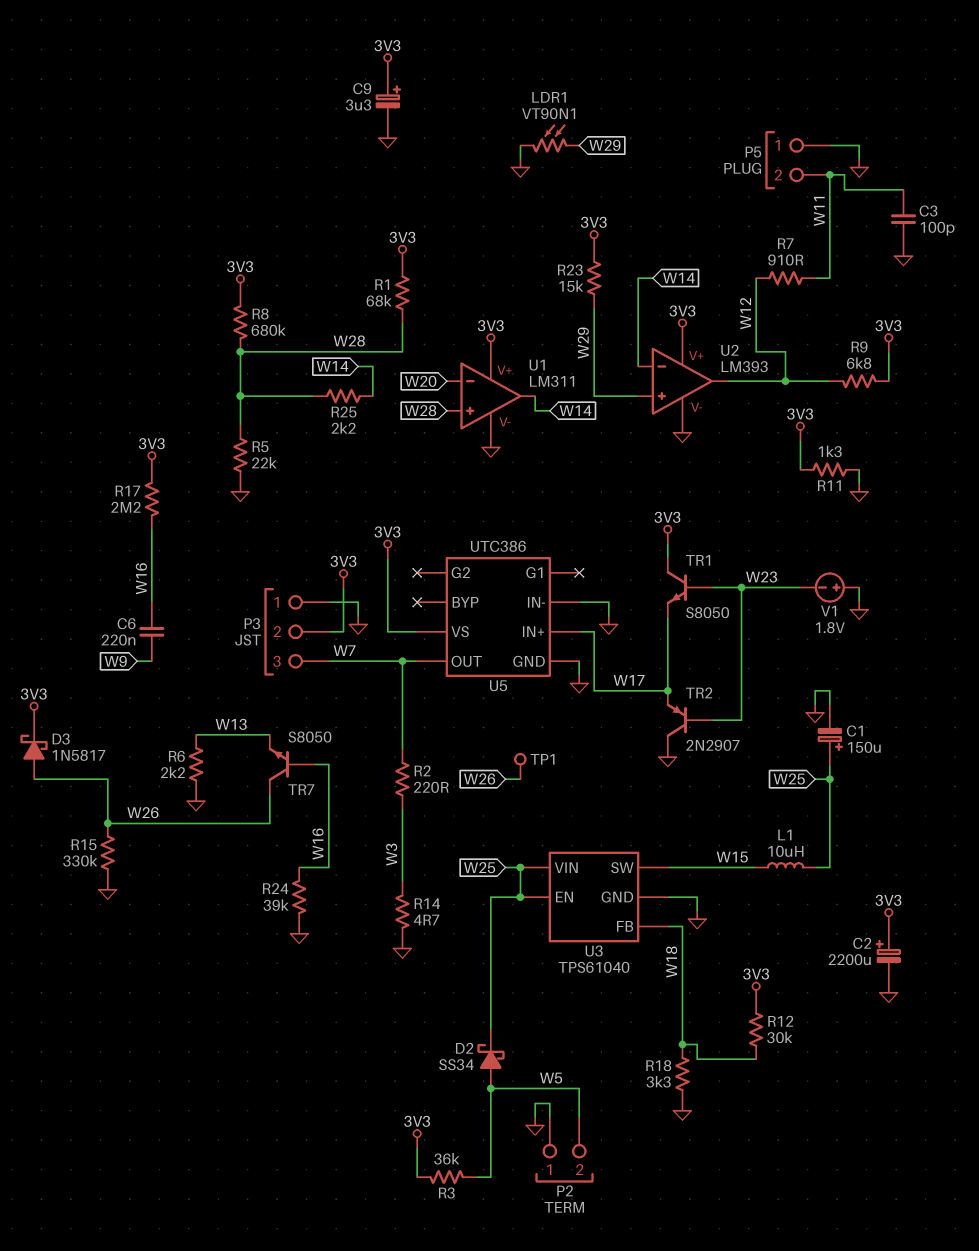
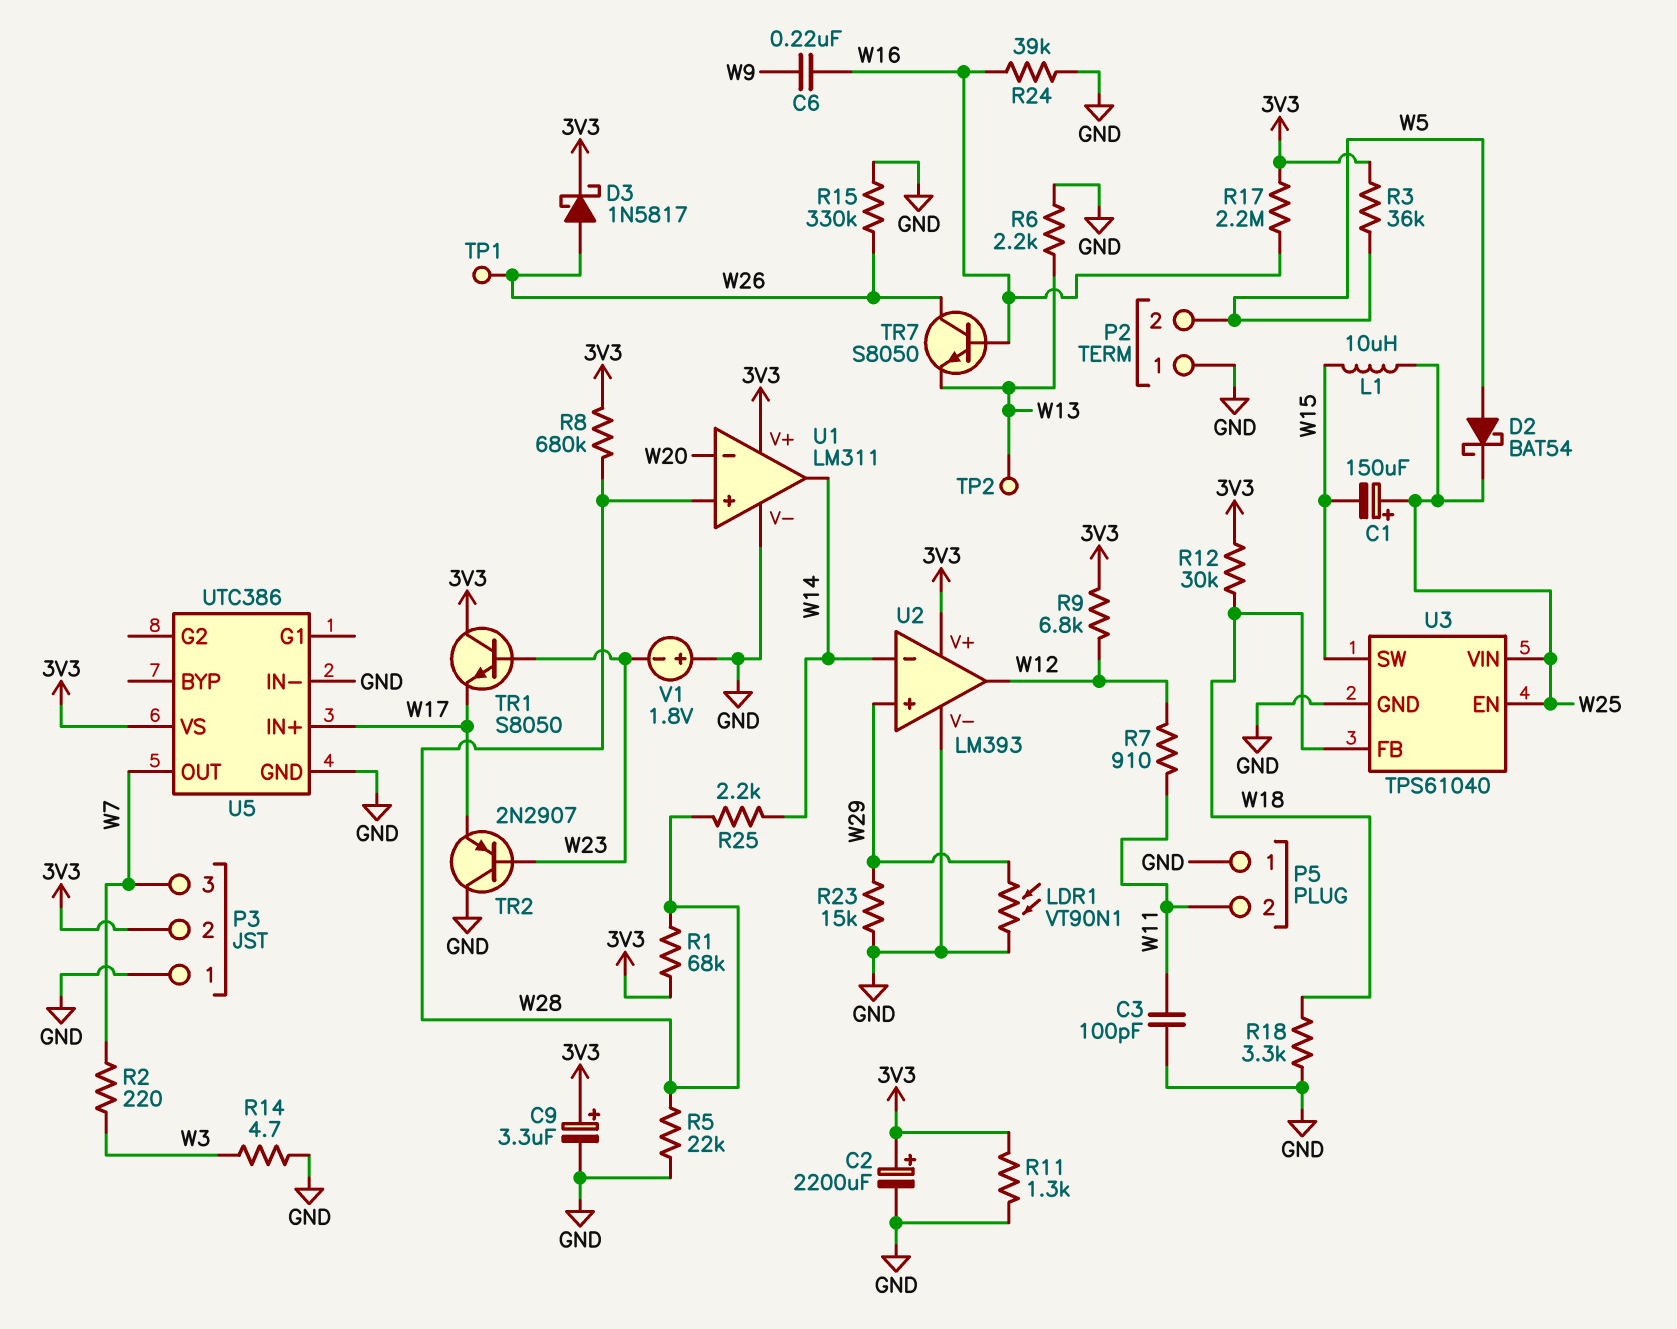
C1: 150uF (plus W25, minus GND) -> 150uF (plus W25, minus W15)
D2: schottky SS34 (A W5, K W25) -> schottky BAT54 (A W5, K W25)
R23: 15k (3V3, W29) -> 15k (GND, W29)
TP2: none -> test point (W13)

